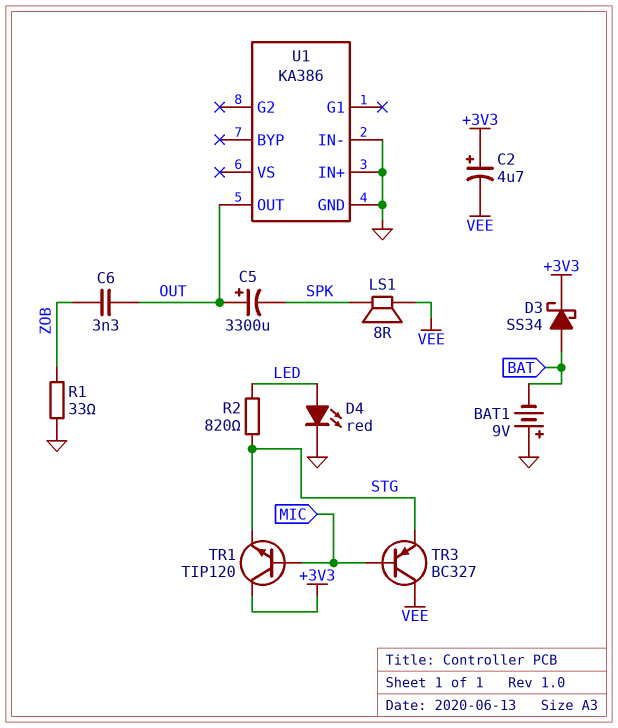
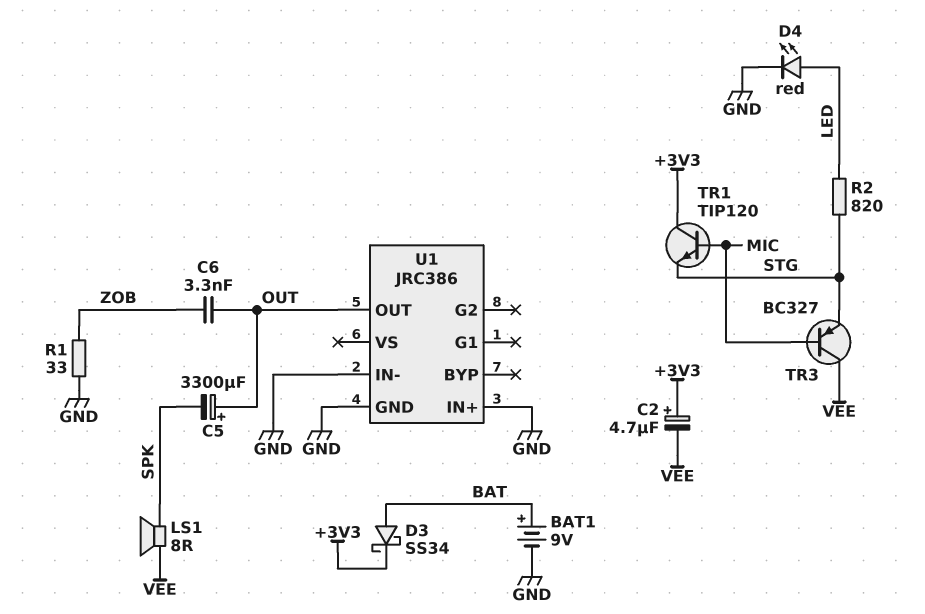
BAT1: 9V (plus GND, minus BAT) -> 9V (plus BAT, minus GND)
U1: KA386 -> JRC386

